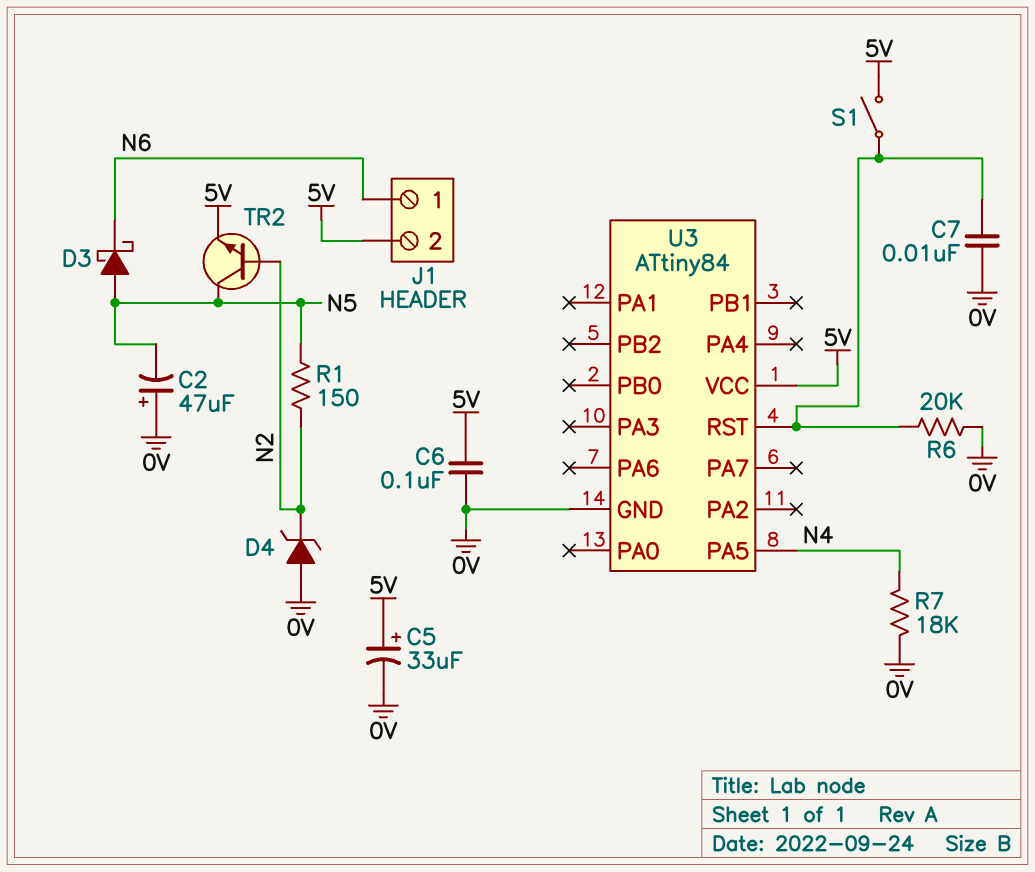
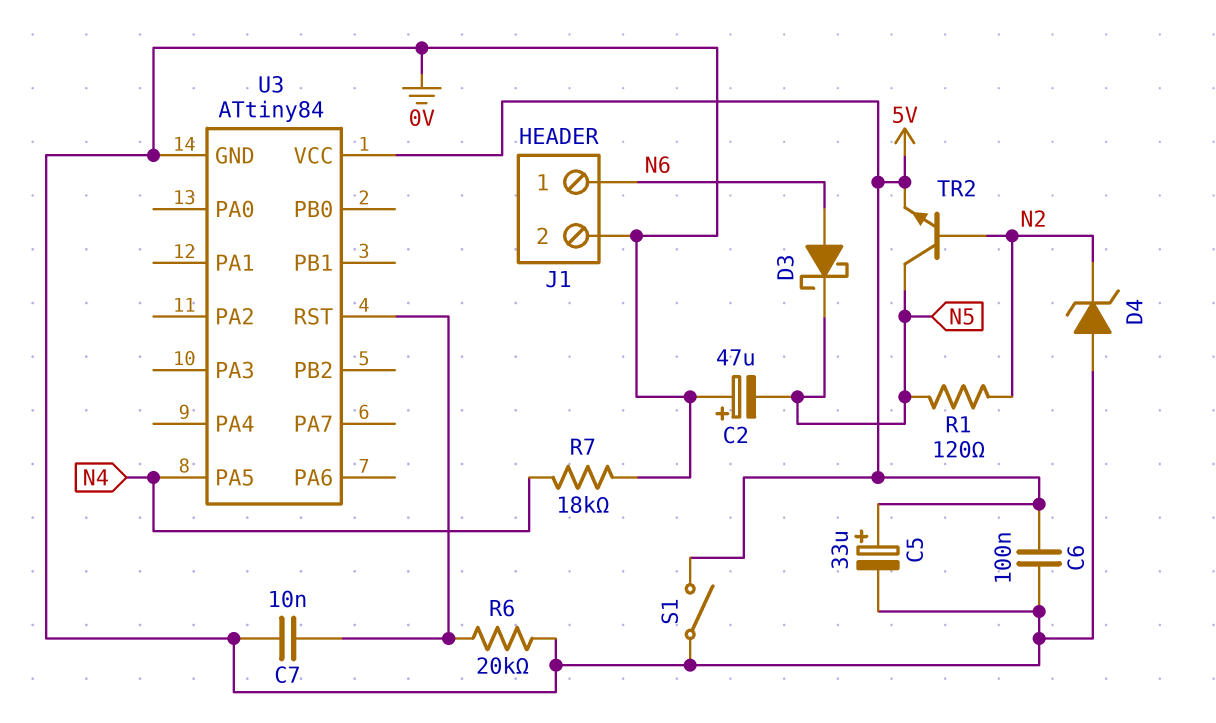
D3: schottky (A N5, K N6) -> schottky (A N6, K N5)
J1 pin 2: 5V -> 0V
R1: 150 (N2, N5) -> 120 (N2, N5)
S1: switch (5V, U3/RST) -> switch (0V, 5V)

